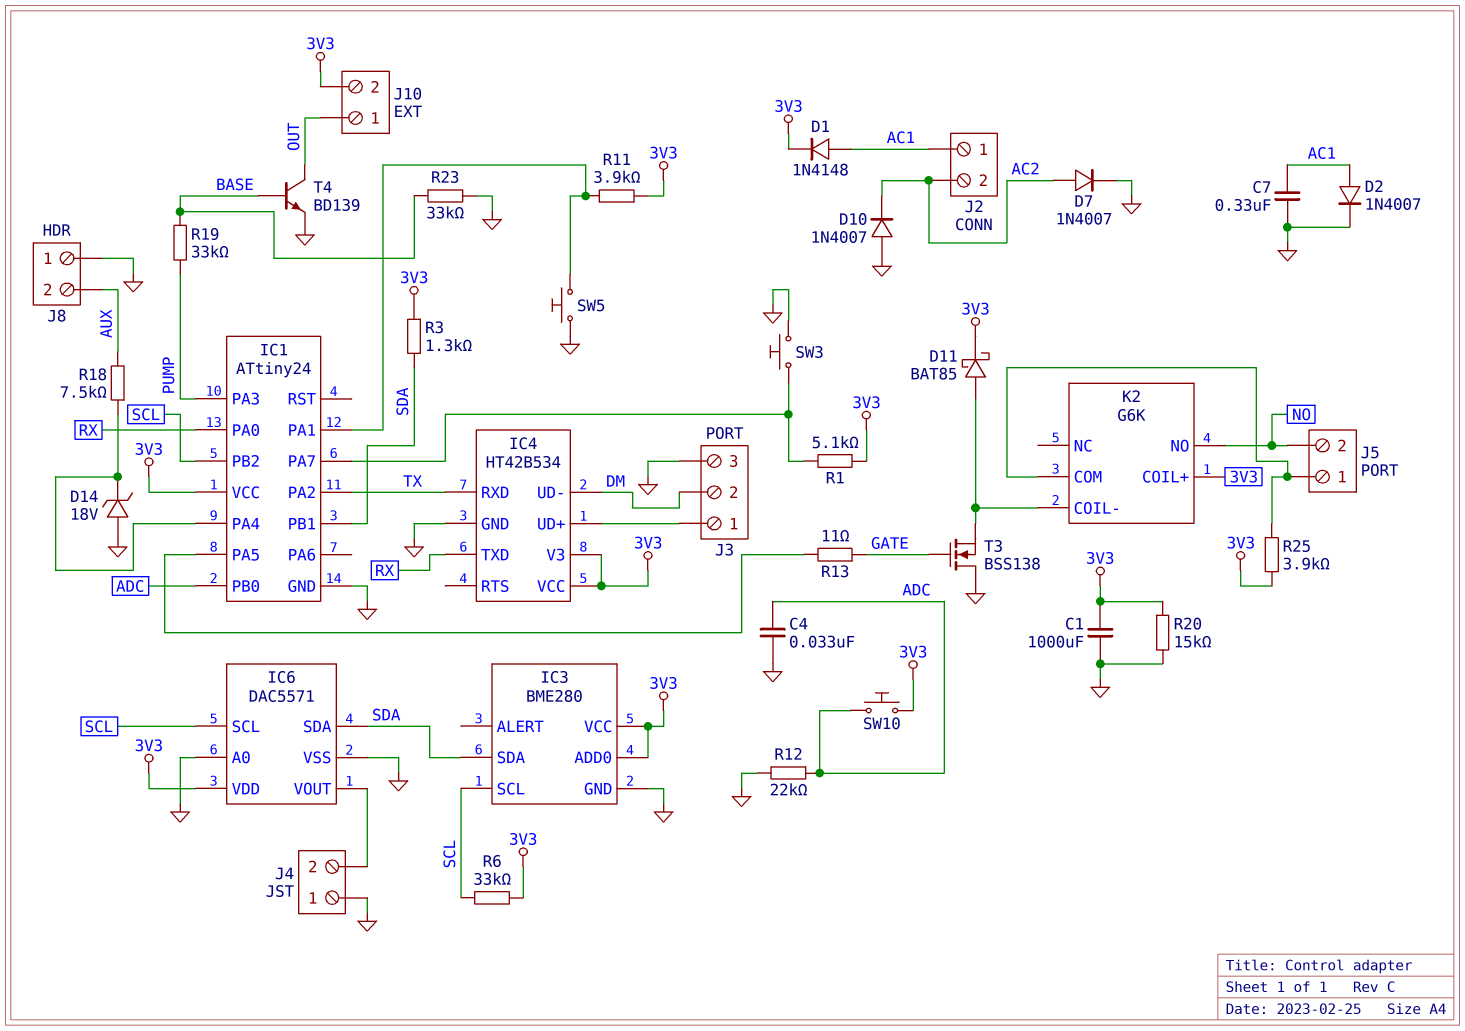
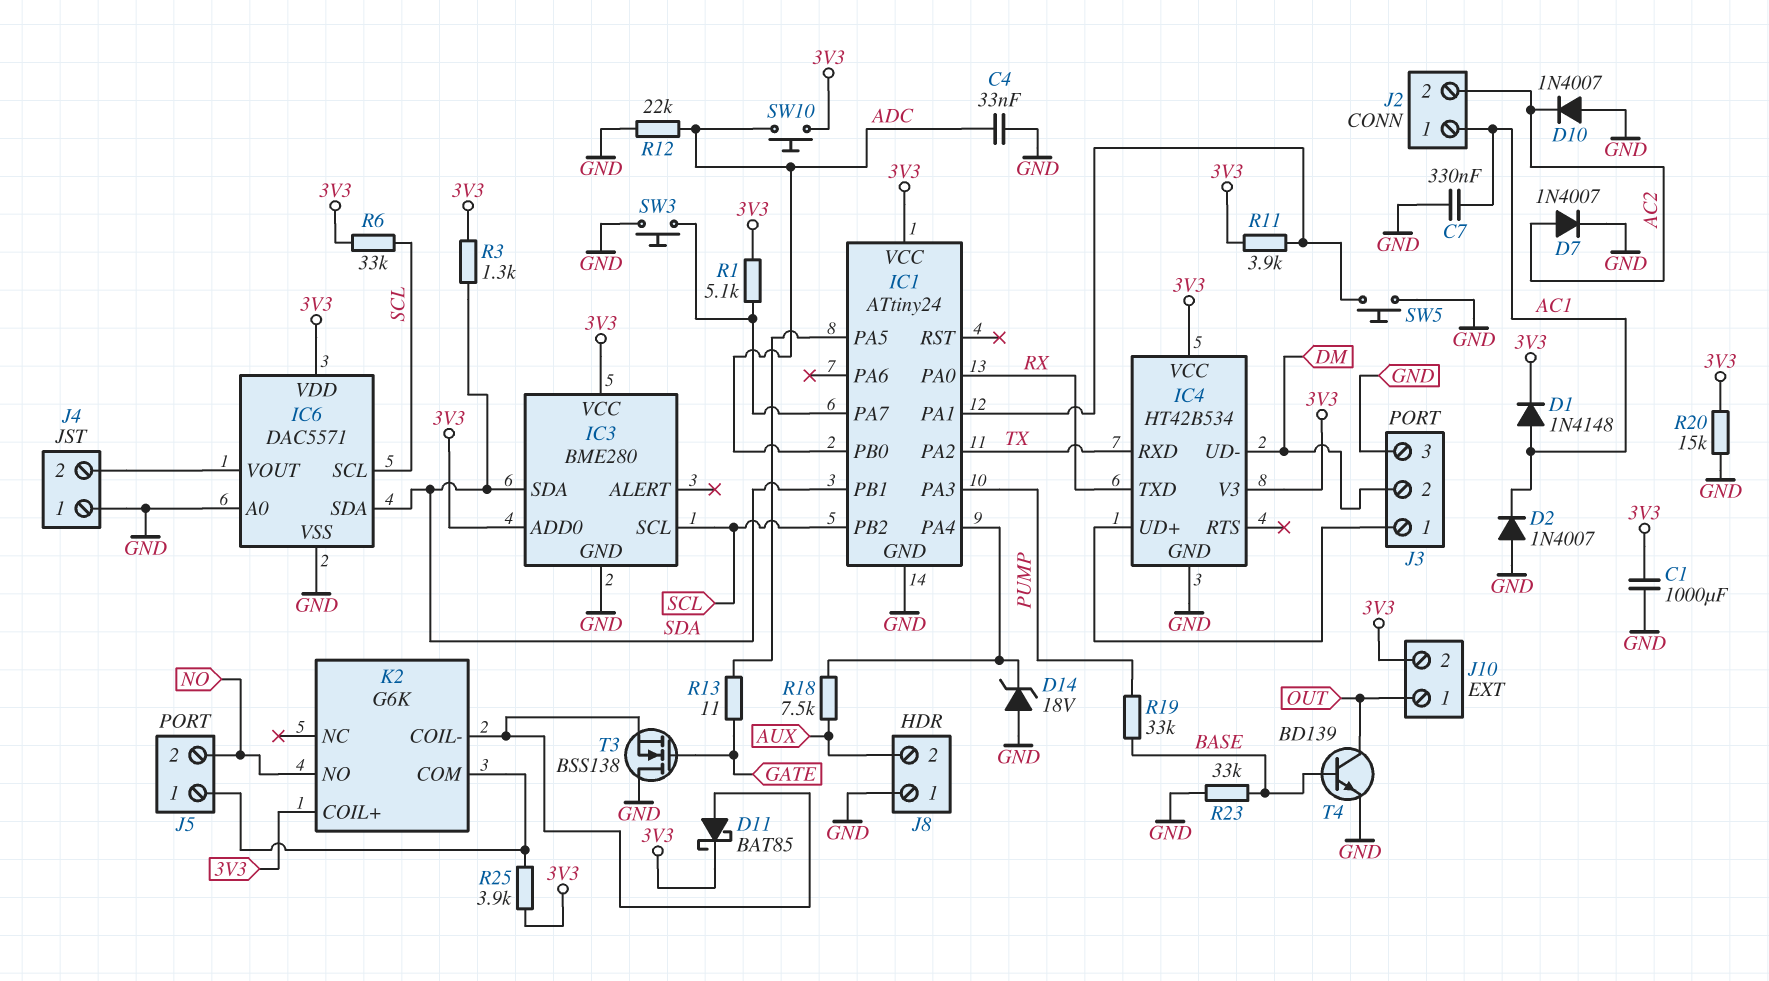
D2: diode 1N4007 (A AC1, K GND) -> diode 1N4007 (A GND, K AC1)

